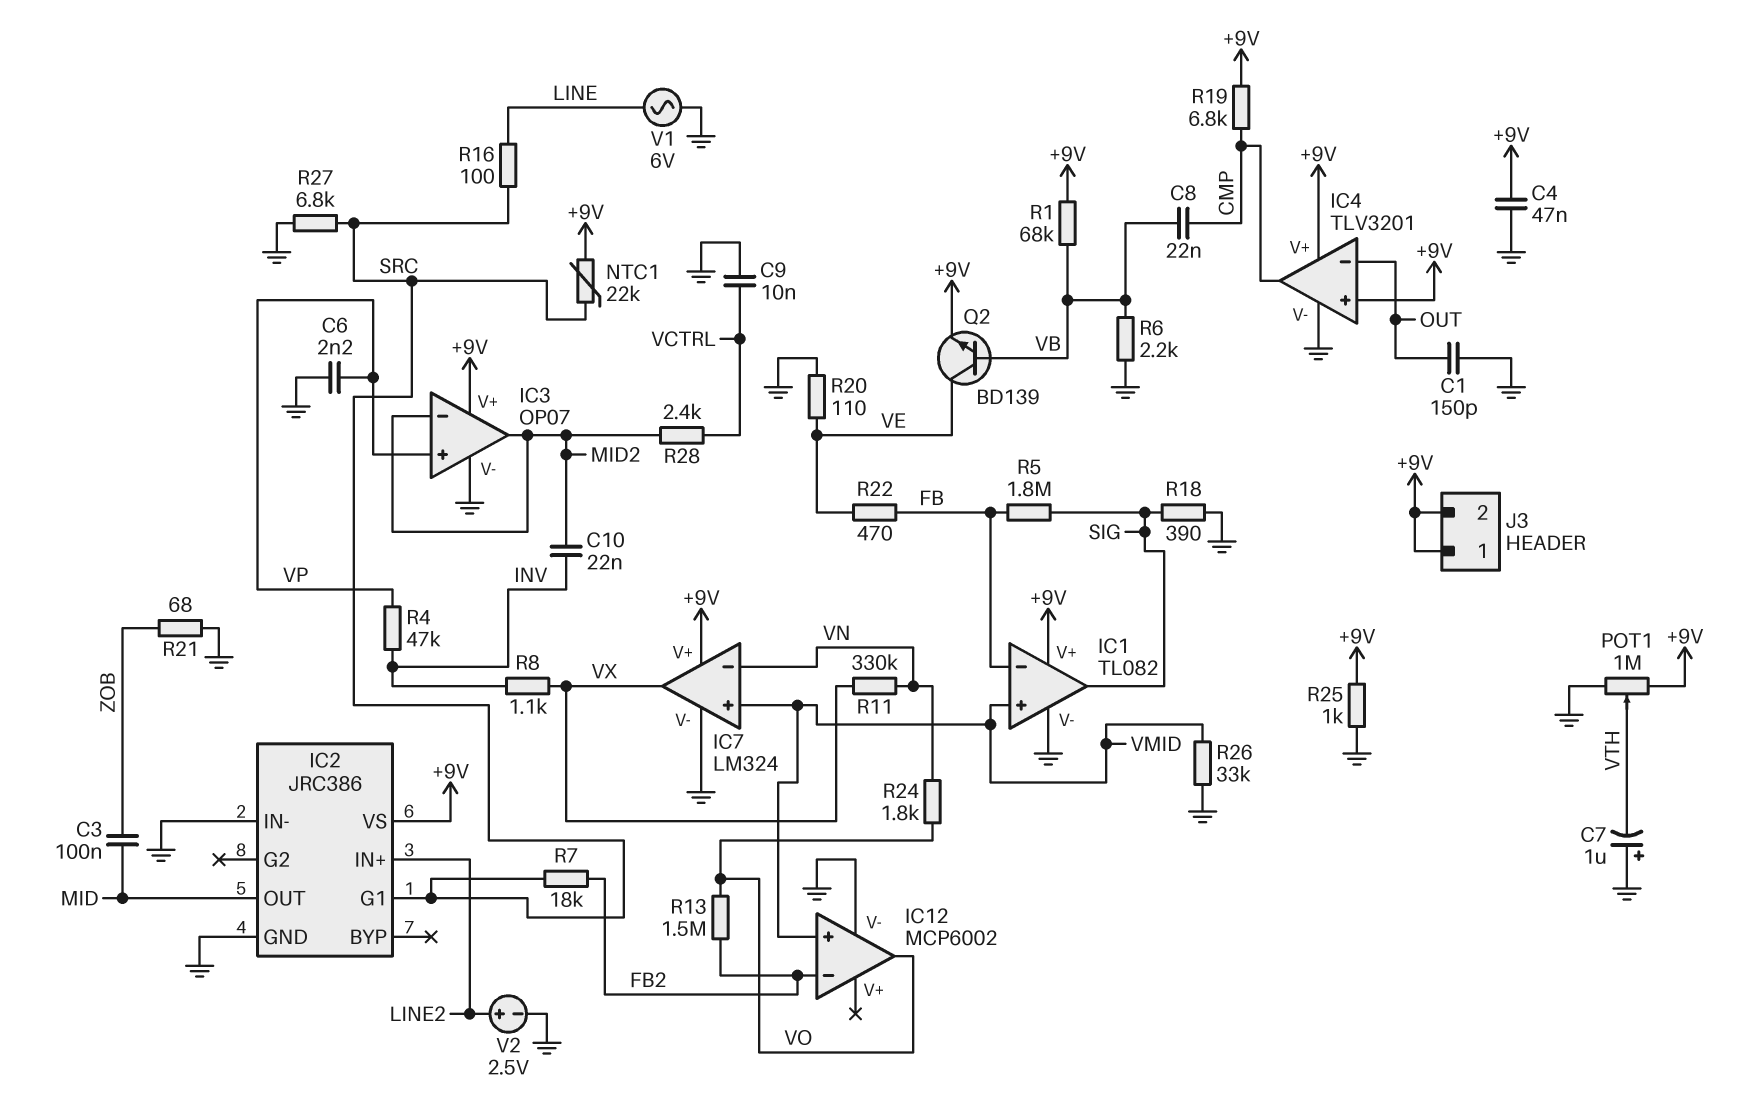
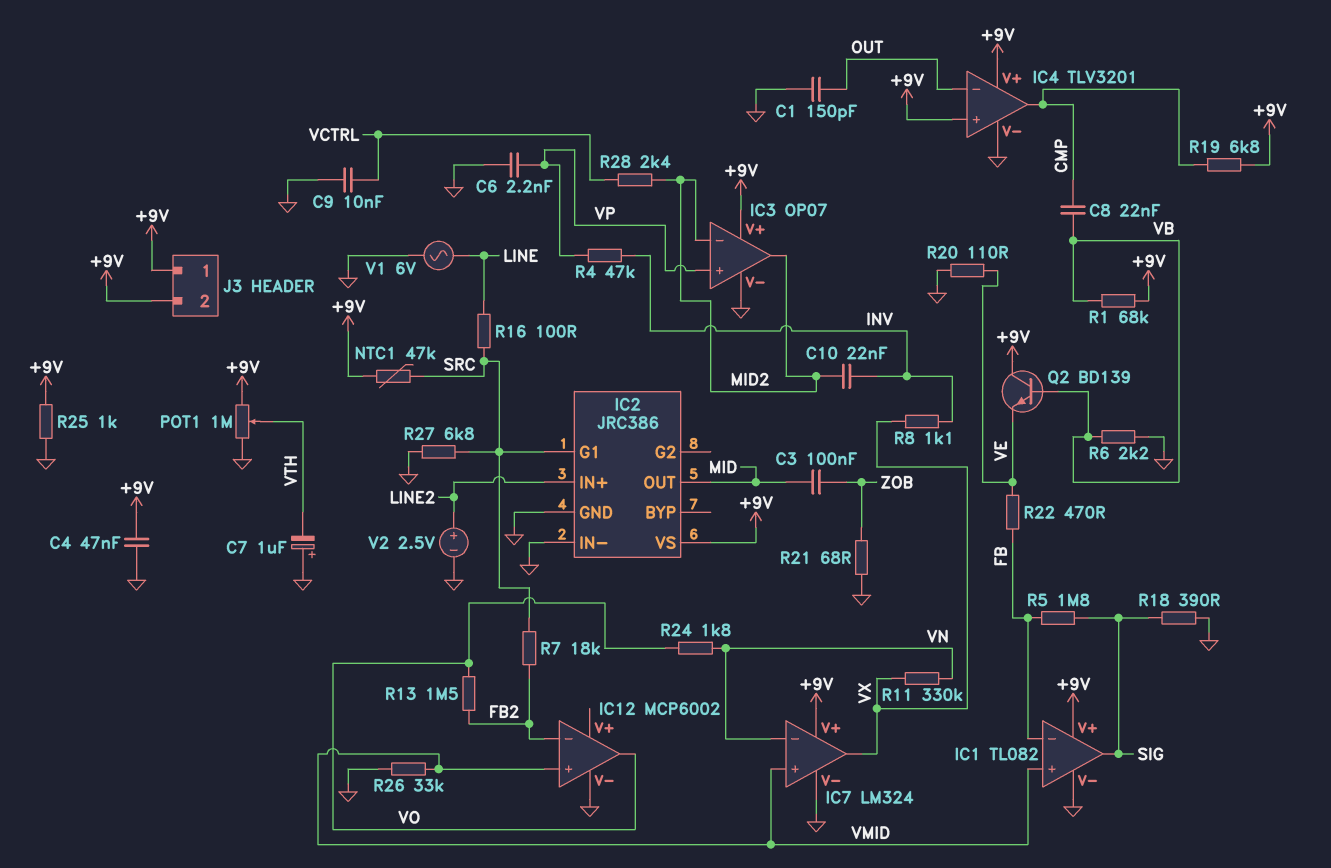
NTC1: 22k (+9V, SRC) -> 47k (+9V, SRC)
Q2: NPN BD139 (B VB, C VE, E +9V) -> NPN BD139 (B VB, C +9V, E VE)

